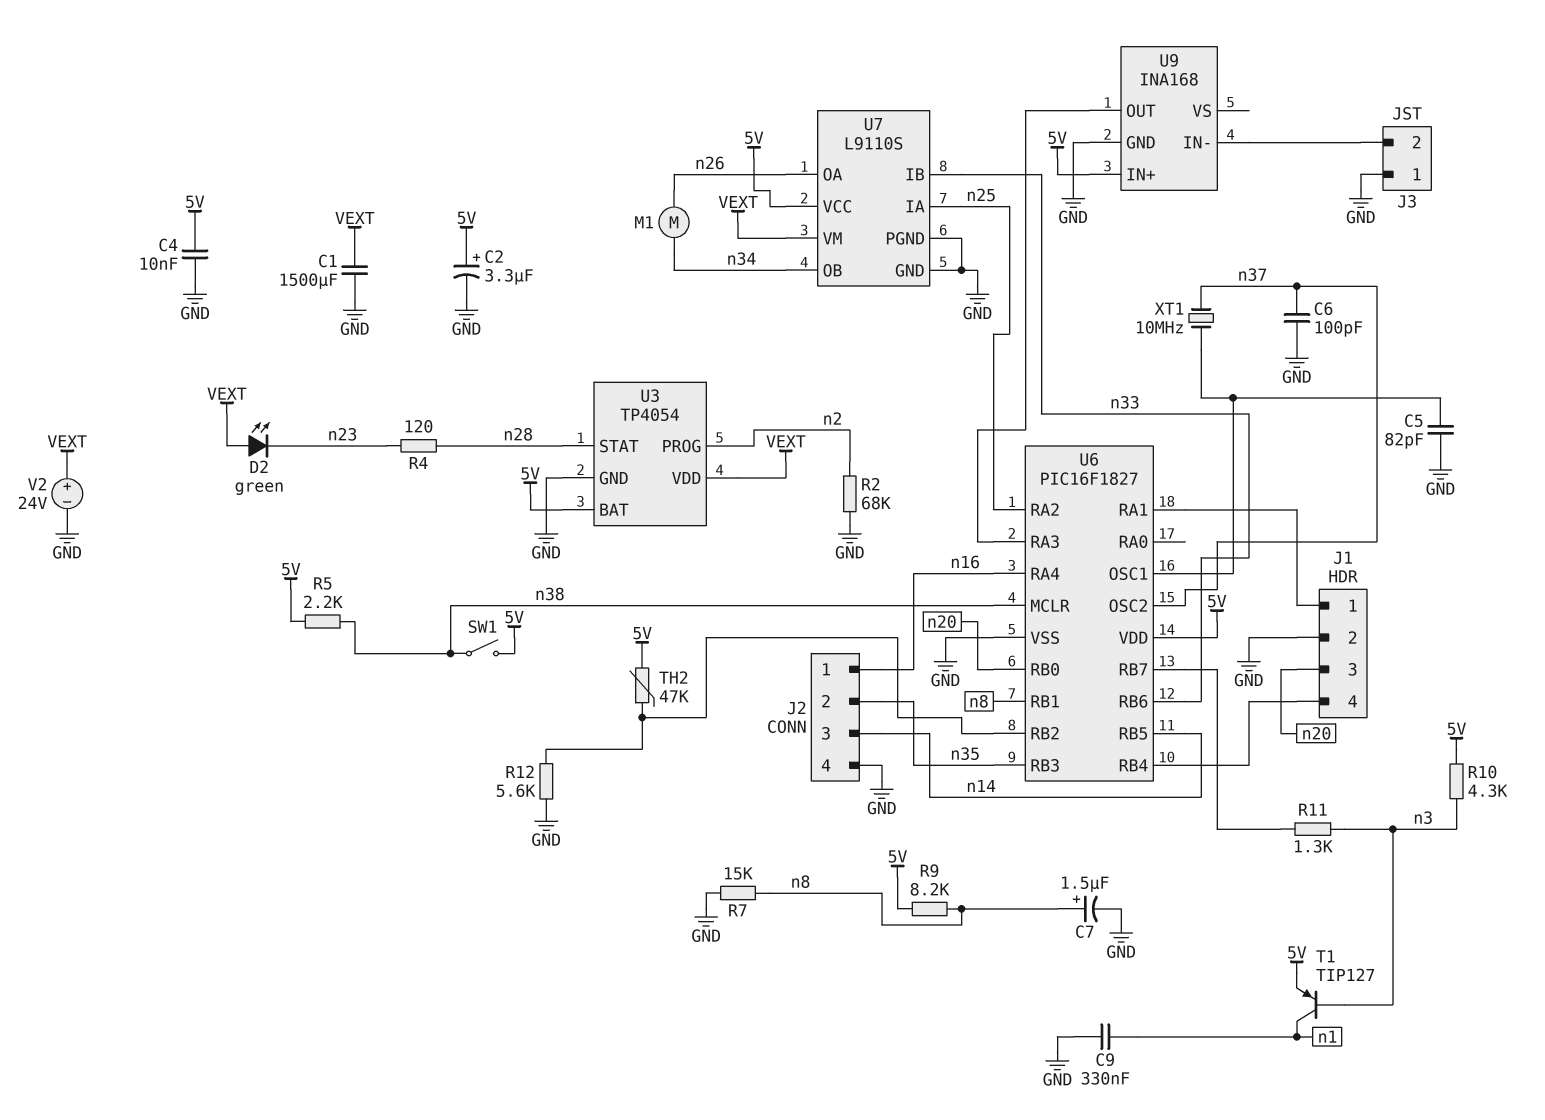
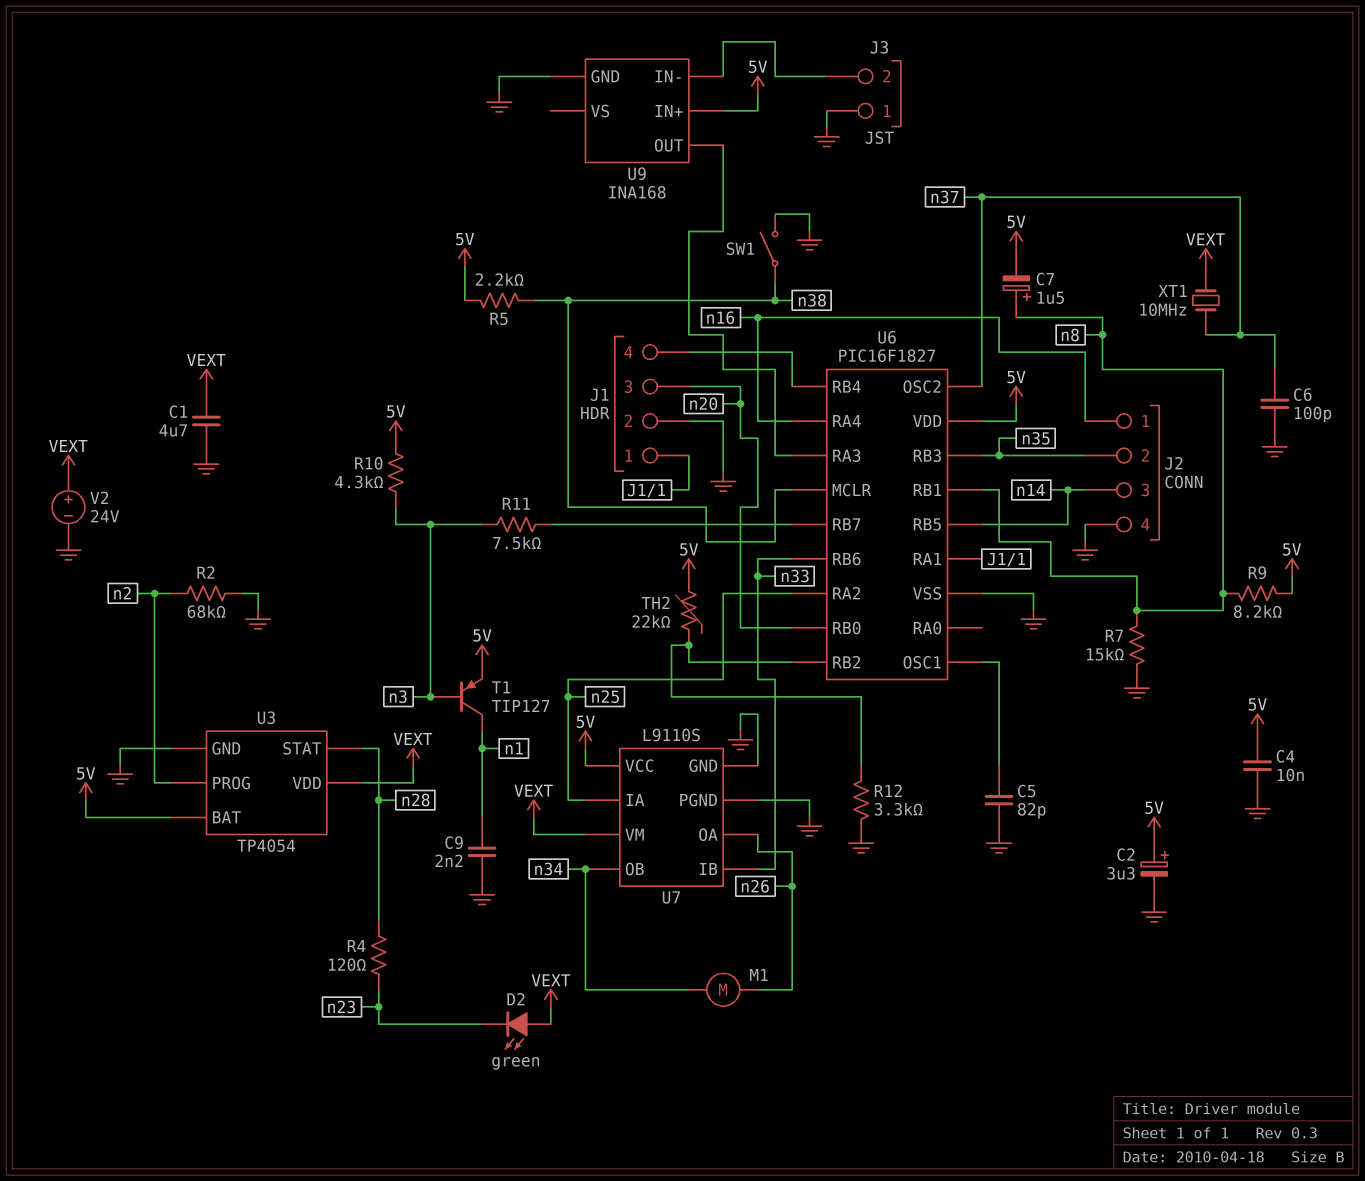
C1: 1500uF (GND, VEXT) -> 4.7uF (GND, VEXT)
C7: 1.5uF (plus n8, minus GND) -> 1.5uF (plus n8, minus 5V)
C9: 330nF (GND, n1) -> 2.2nF (GND, n1)
R11: 1.3k (U6/RB7, n3) -> 7.5k (U6/RB7, n3)
R12: 5.6k (GND, U6/RB2) -> 3.3k (GND, U6/RB2)
SW1: switch (5V, n38) -> switch (GND, n38)
TH2: 47k (5V, U6/RB2) -> 22k (5V, U6/RB2)
XT1: 10MHz (U6/OSC1, n37) -> 10MHz (VEXT, n37)

